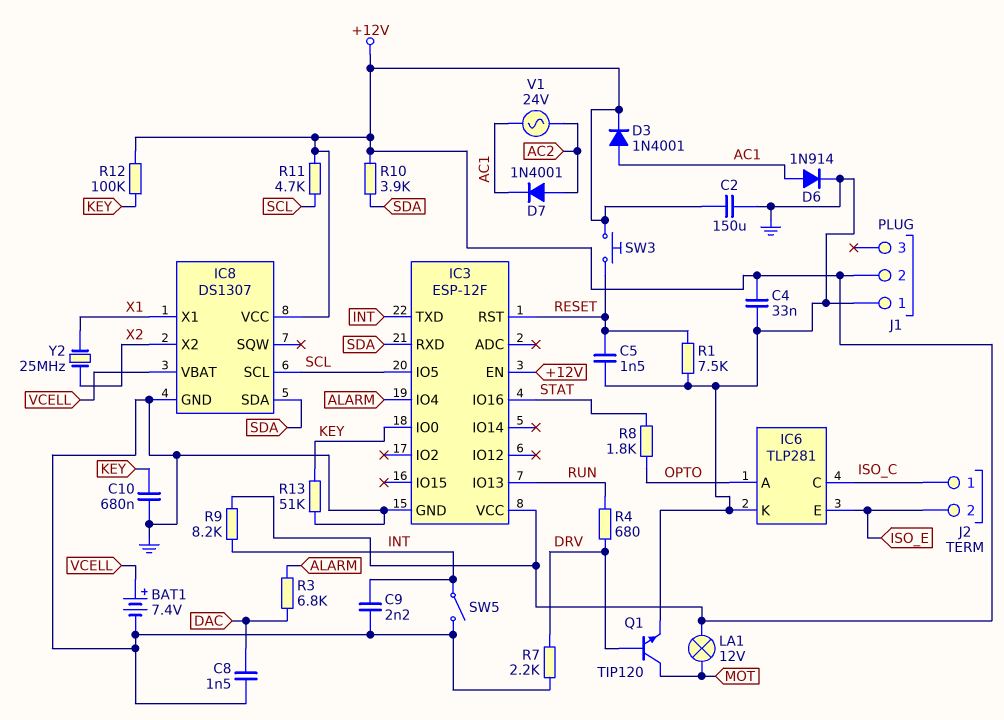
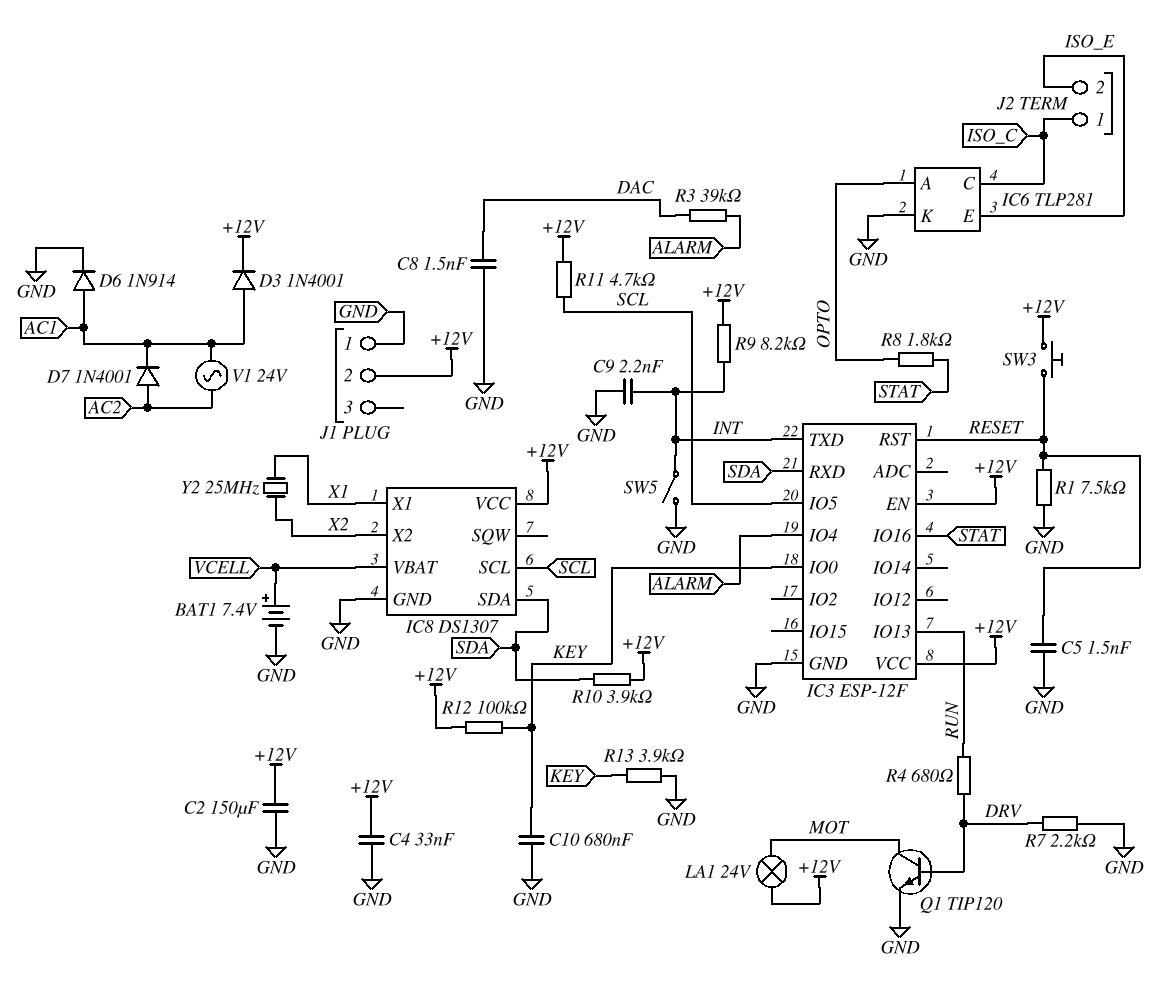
LA1: lamp 12V (+12V, MOT) -> lamp 24V (+12V, MOT)
R3: 6.8k (ALARM, DAC) -> 39k (ALARM, DAC)
R13: 51k (GND, KEY) -> 3.9k (GND, KEY)

